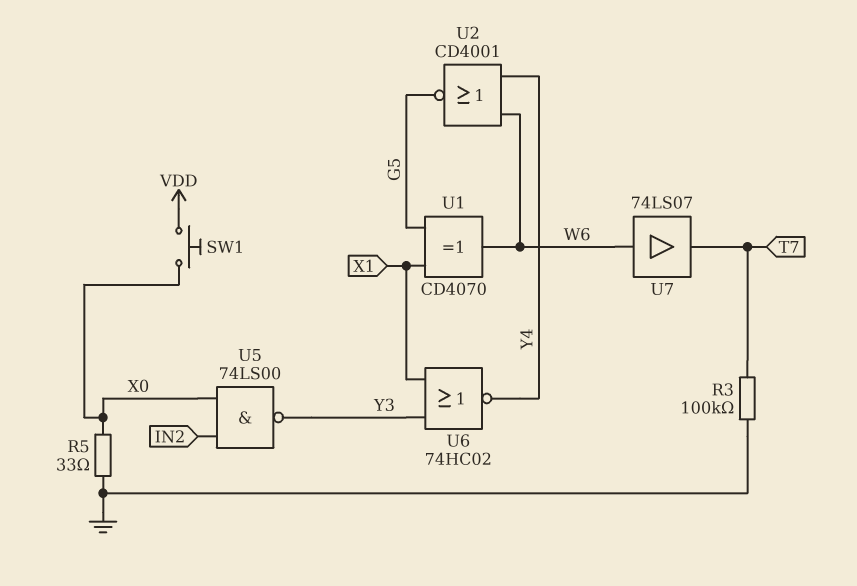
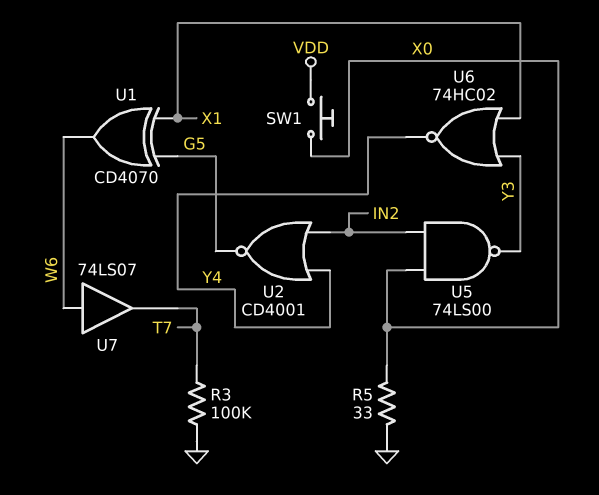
U2: NOR CD4001 (in W6, in Y4, out G5) -> NOR CD4001 (in IN2, in Y4, out G5)

